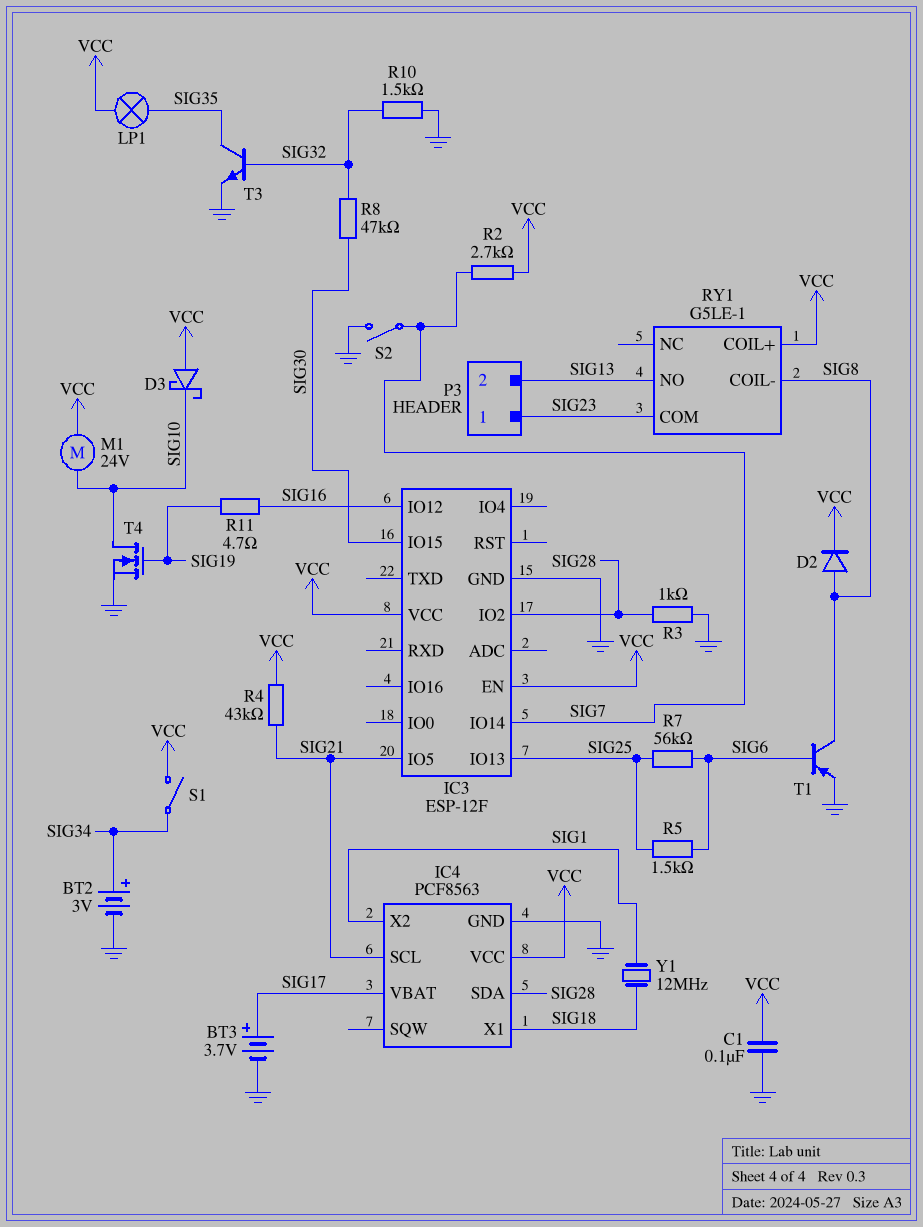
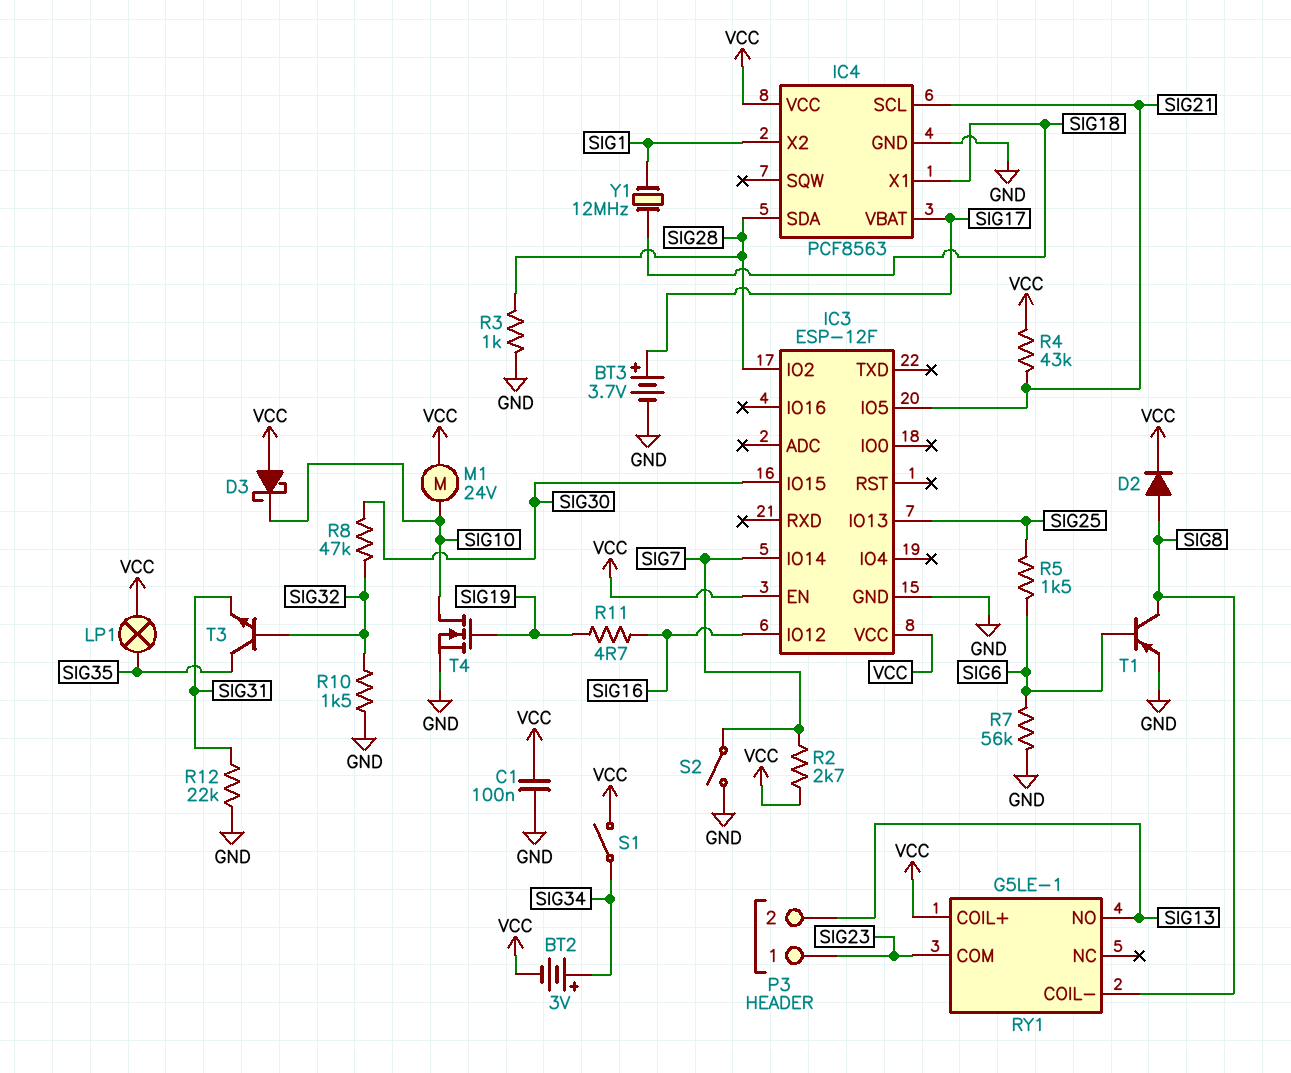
BT2: 3V (plus SIG34, minus GND) -> 3V (plus SIG34, minus VCC)
R7: 56k (SIG6, SIG25) -> 56k (GND, SIG6)
R12: none -> 22k (GND, SIG31)
T3: NPN (B SIG32, C SIG35, E GND) -> NPN (B SIG32, C SIG35, E SIG31)

